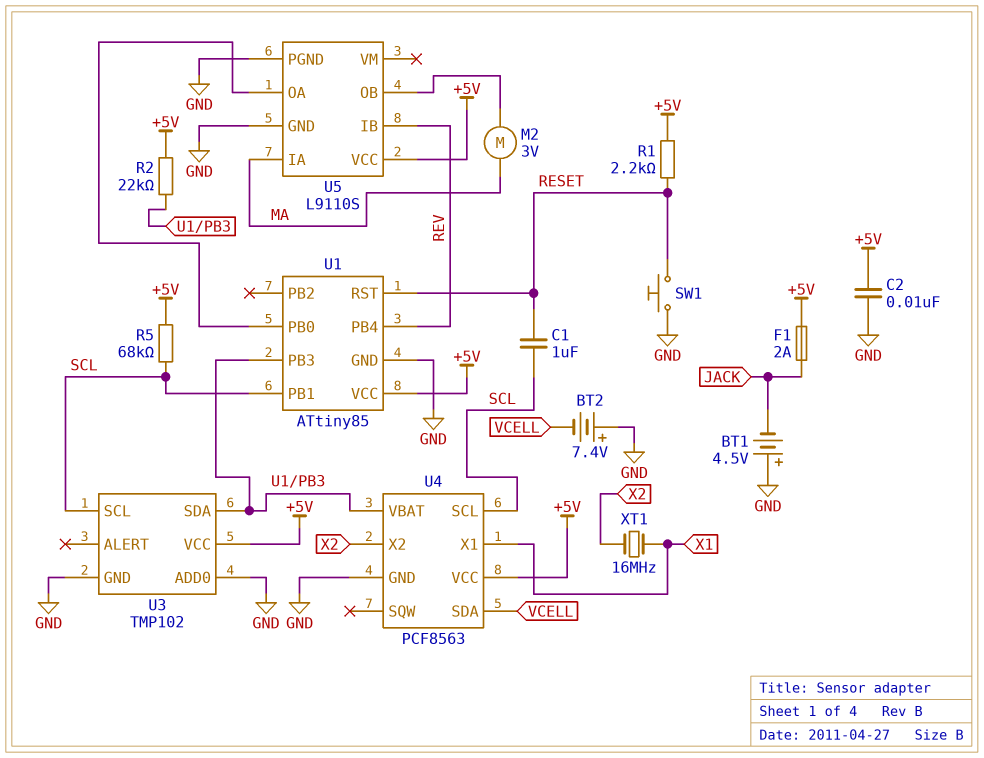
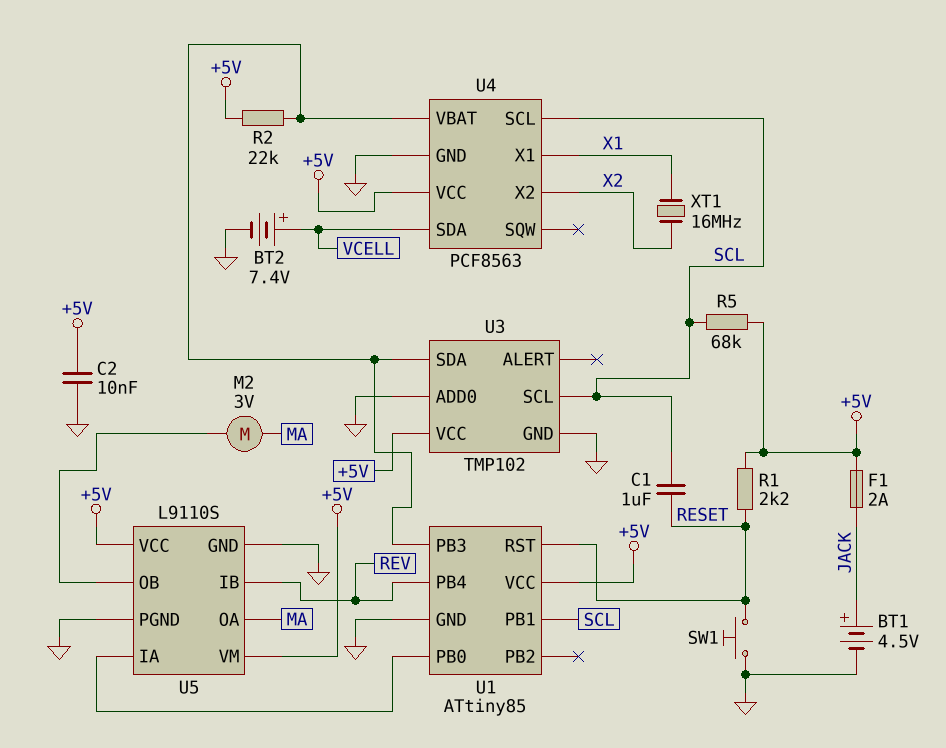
BT1: 4.5V (plus GND, minus JACK) -> 4.5V (plus JACK, minus GND)
BT2: 7.4V (plus GND, minus VCELL) -> 7.4V (plus VCELL, minus GND)
U5 pin IA: MA -> U1/PB0
U5 pin OA: U1/PB0 -> MA
U5 pin VM: none -> +5V

